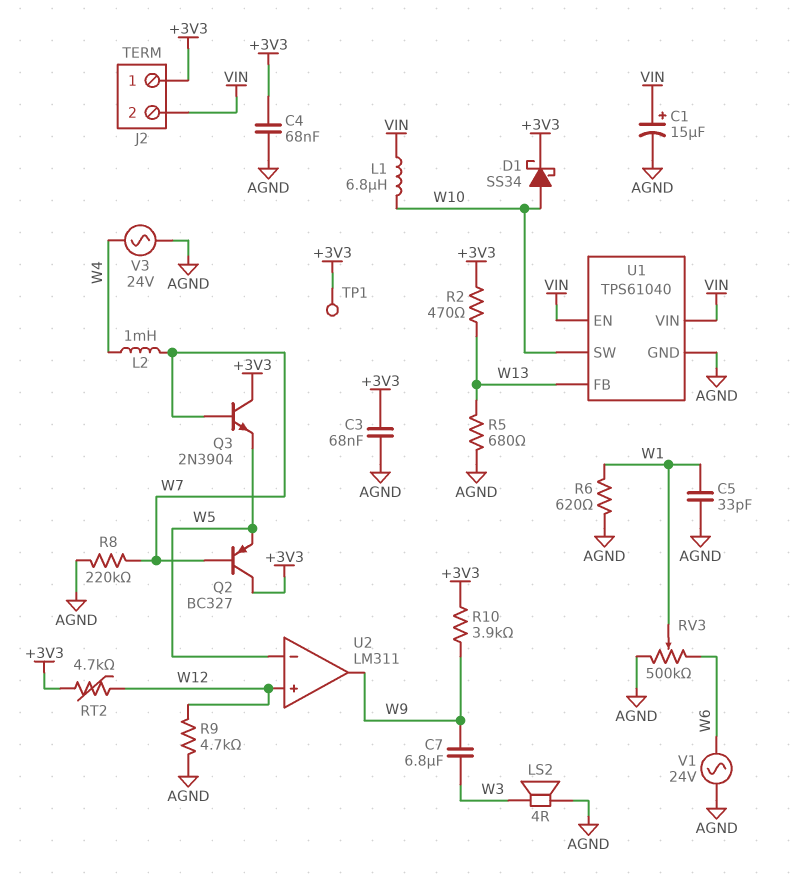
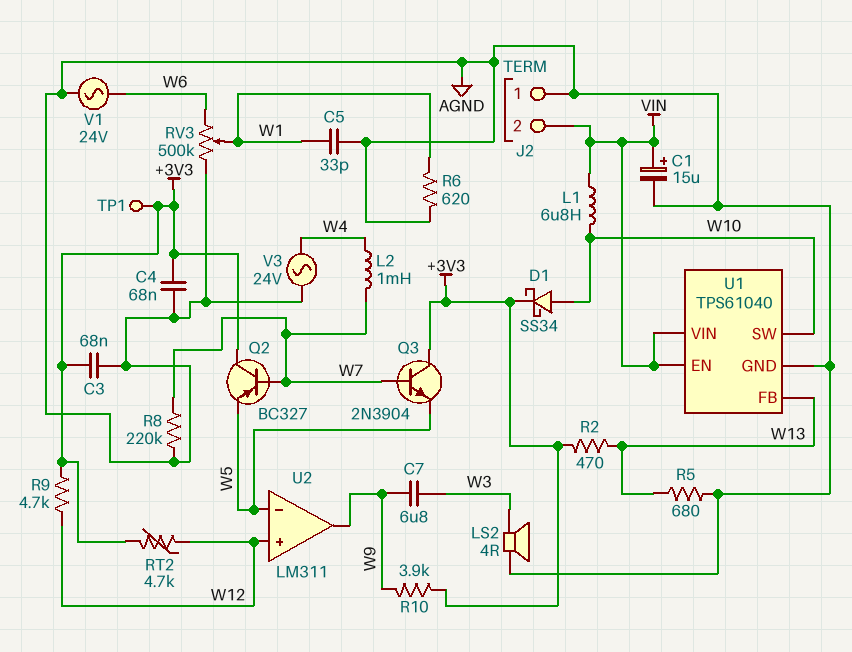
J2 pin 1: +3V3 -> AGND
R9: 4.7k (AGND, W12) -> 4.7k (+3V3, W12)

